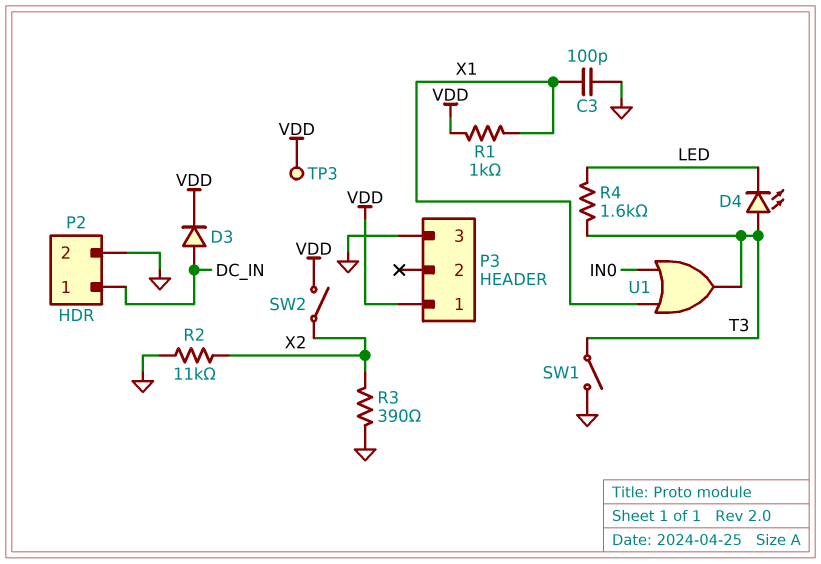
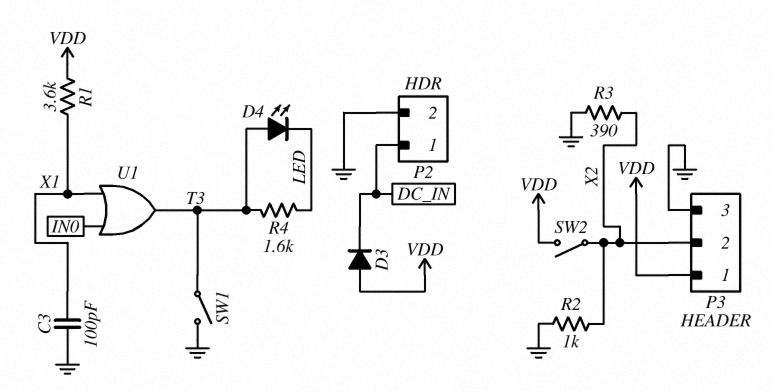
D3: diode (A DC_IN, K VDD) -> diode (A VDD, K DC_IN)
P3 pin 2: none -> X2
R1: 1k (VDD, X1) -> 3.6k (VDD, X1)
R2: 11k (GND, X2) -> 1k (GND, X2)
TP3: test point (VDD) -> none

